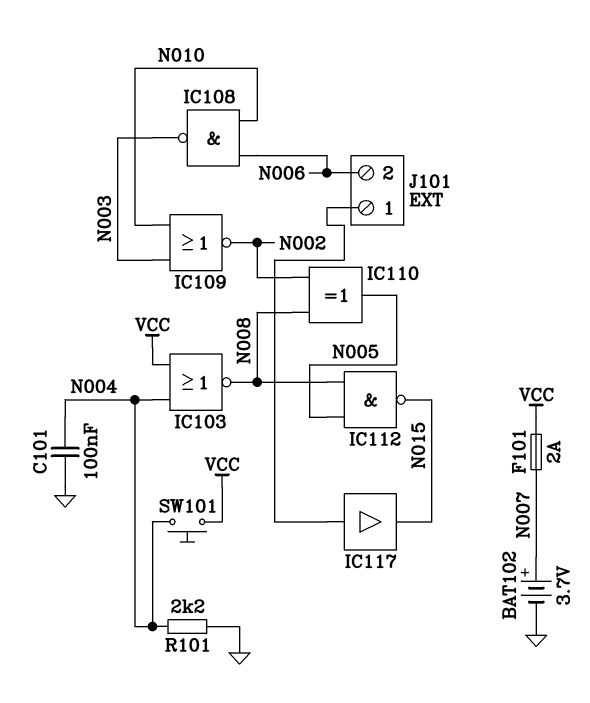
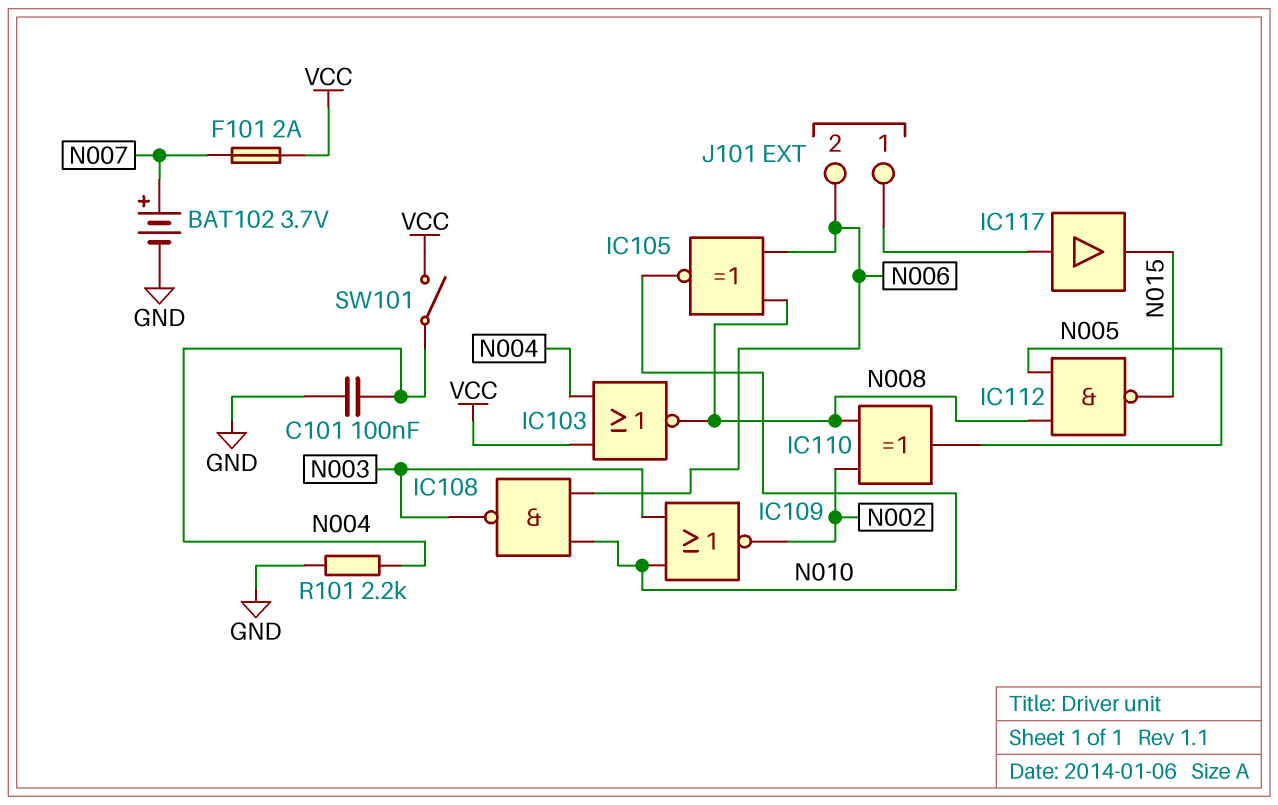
IC105: none -> XNOR (in N006, in N008, out N010)
SW101: button (N004, VCC) -> switch (N004, VCC)

